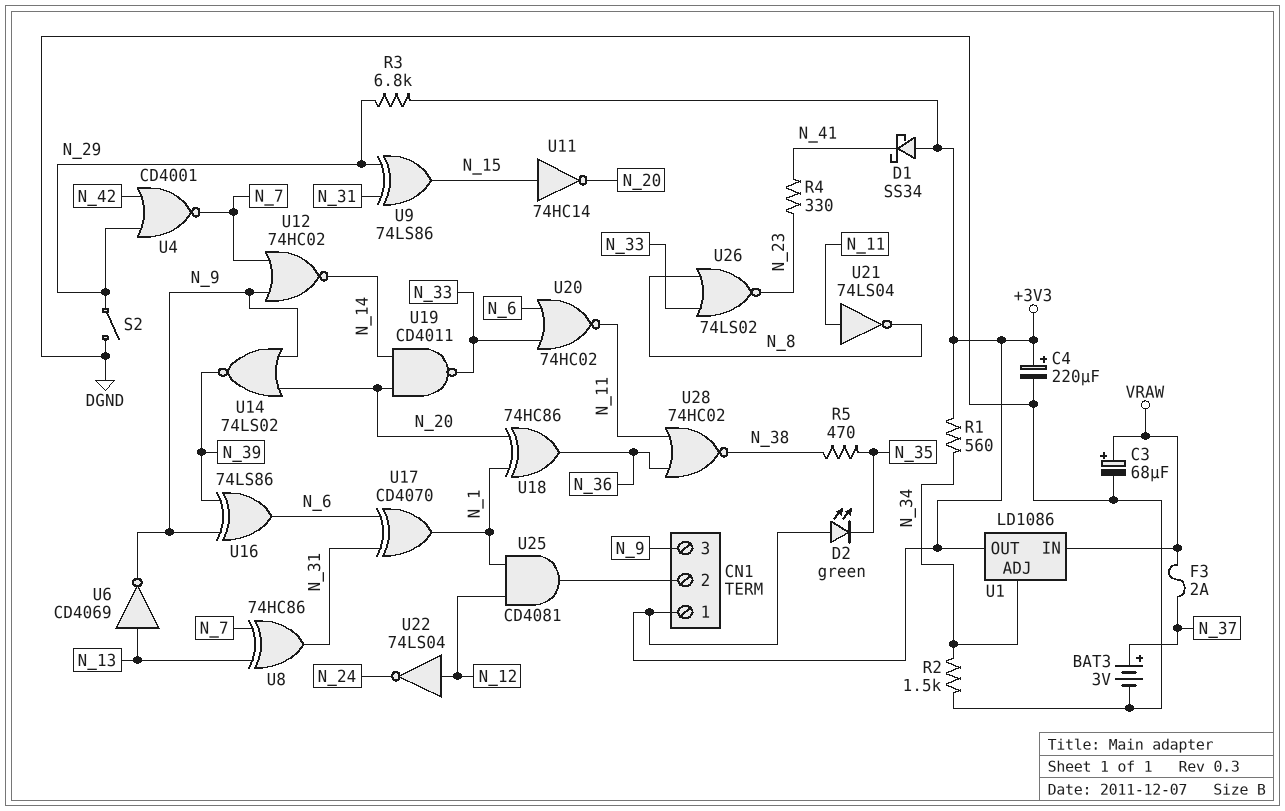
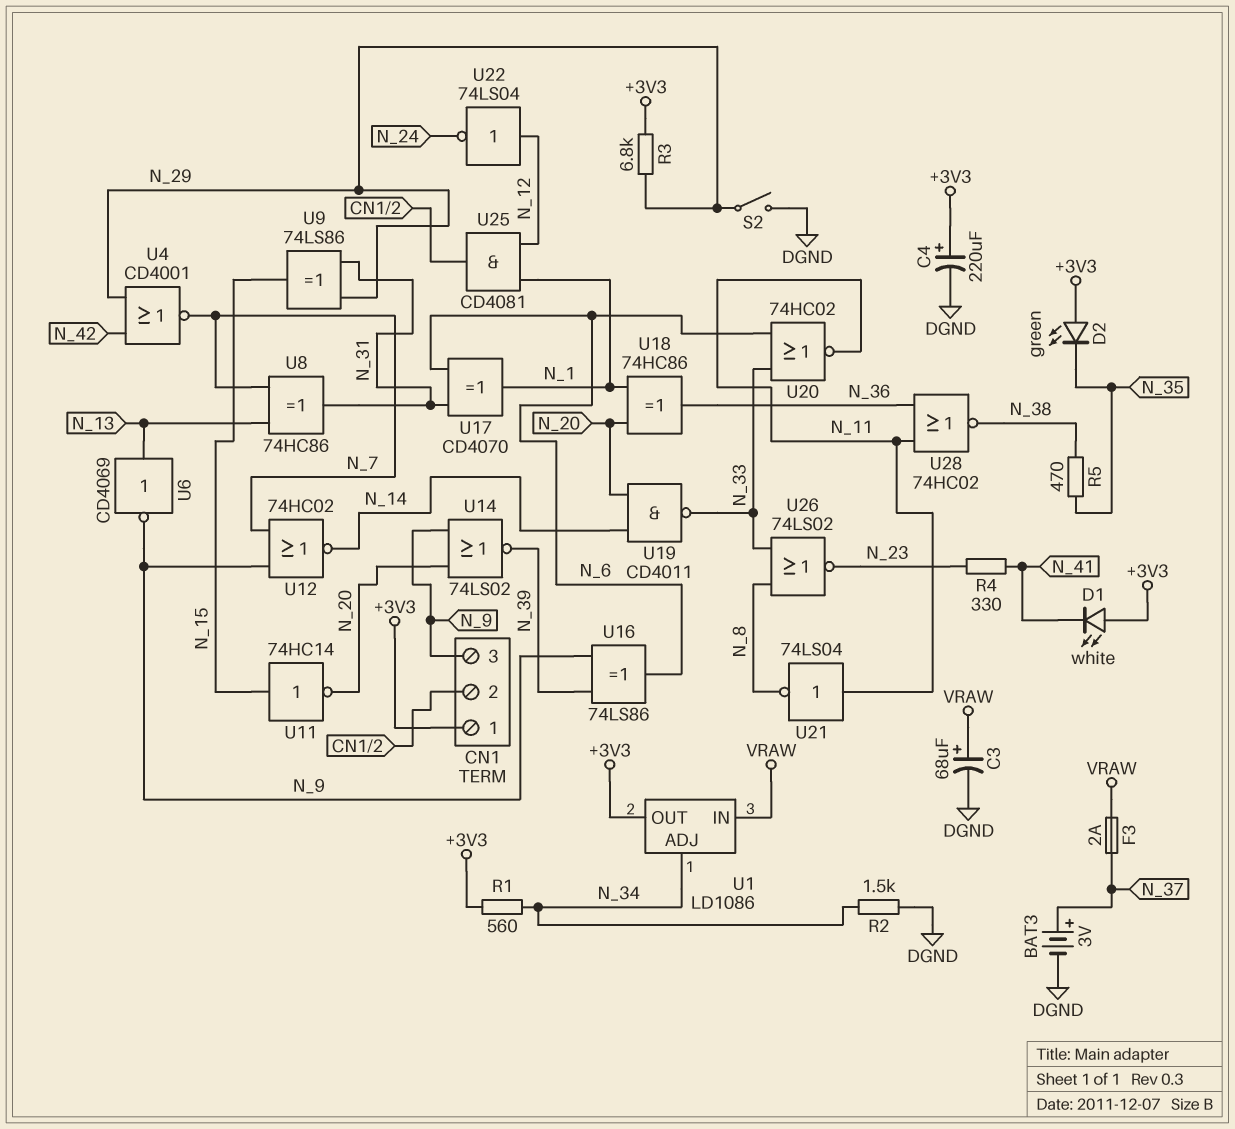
D1: schottky SS34 (A +3V3, K N_41) -> LED white (A +3V3, K N_41)

